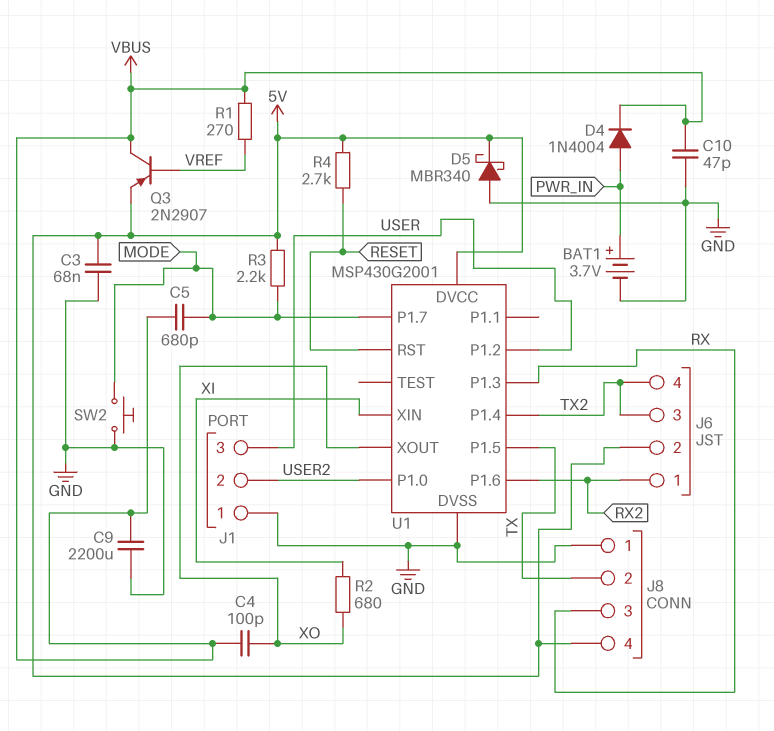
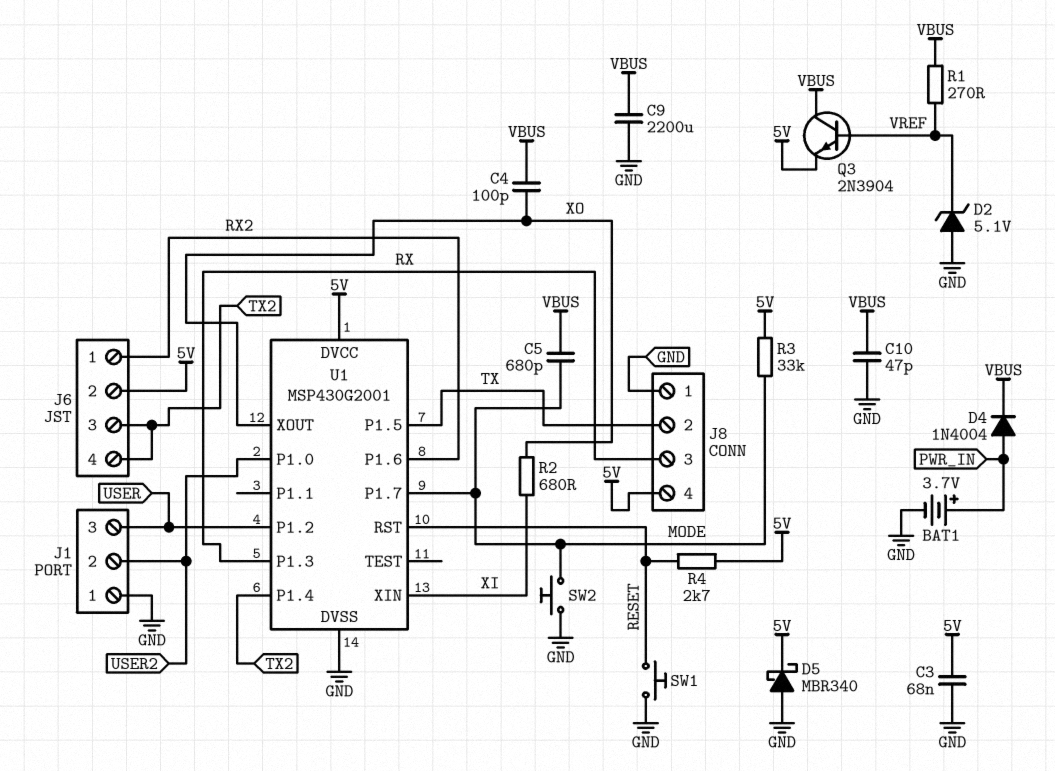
D2: none -> zener 5.1V (A GND, K VREF)
Q3: PNP 2N2907 (B VREF, C VBUS, E 5V) -> NPN 2N3904 (B VREF, C VBUS, E 5V)
R3: 2.2k (5V, MODE) -> 33k (5V, MODE)
SW1: none -> button (GND, RESET)

